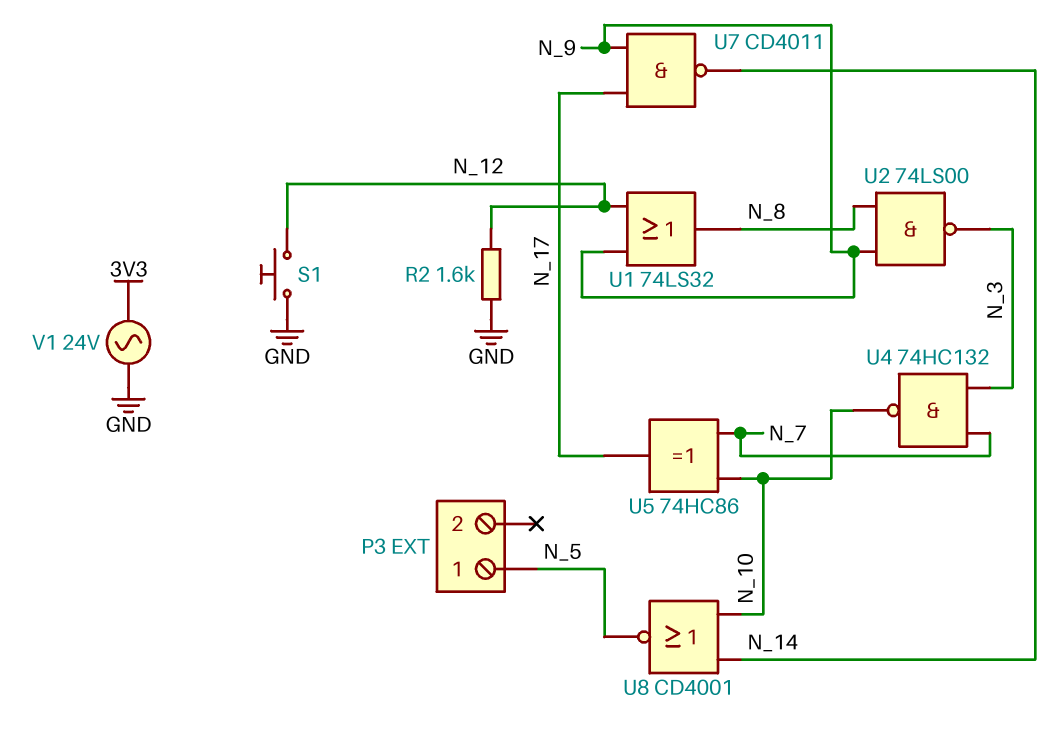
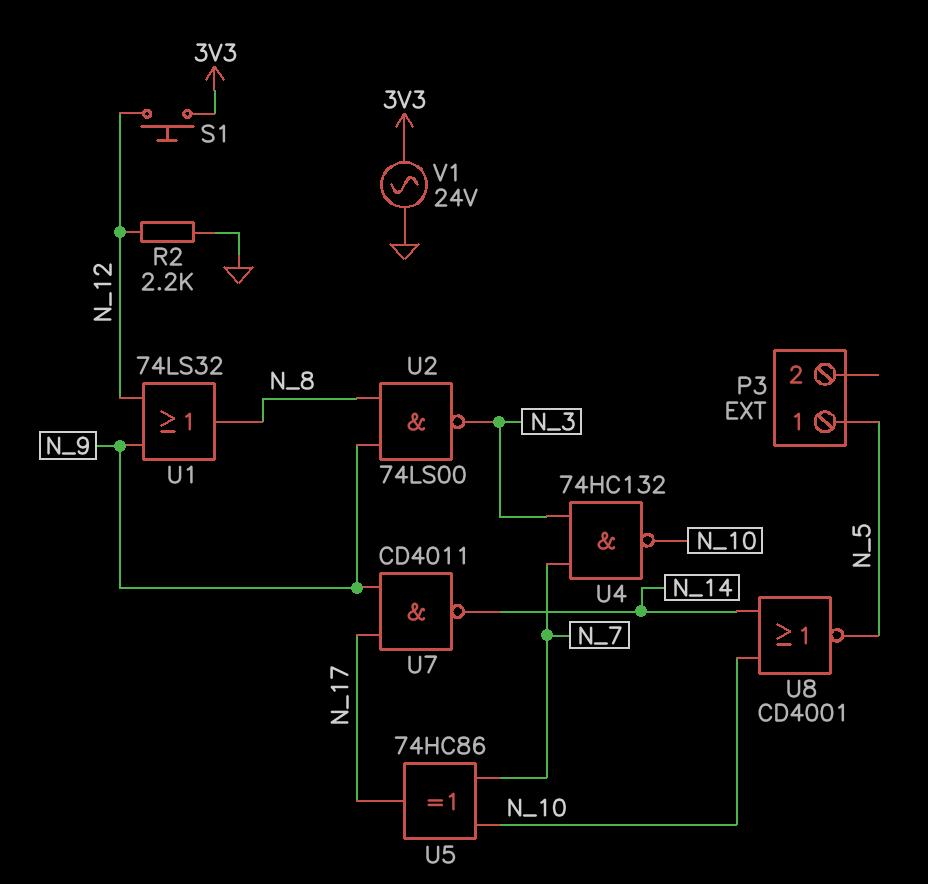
R2: 1.6k (GND, N_12) -> 2.2k (GND, N_12)
S1: button (GND, N_12) -> button (3V3, N_12)

